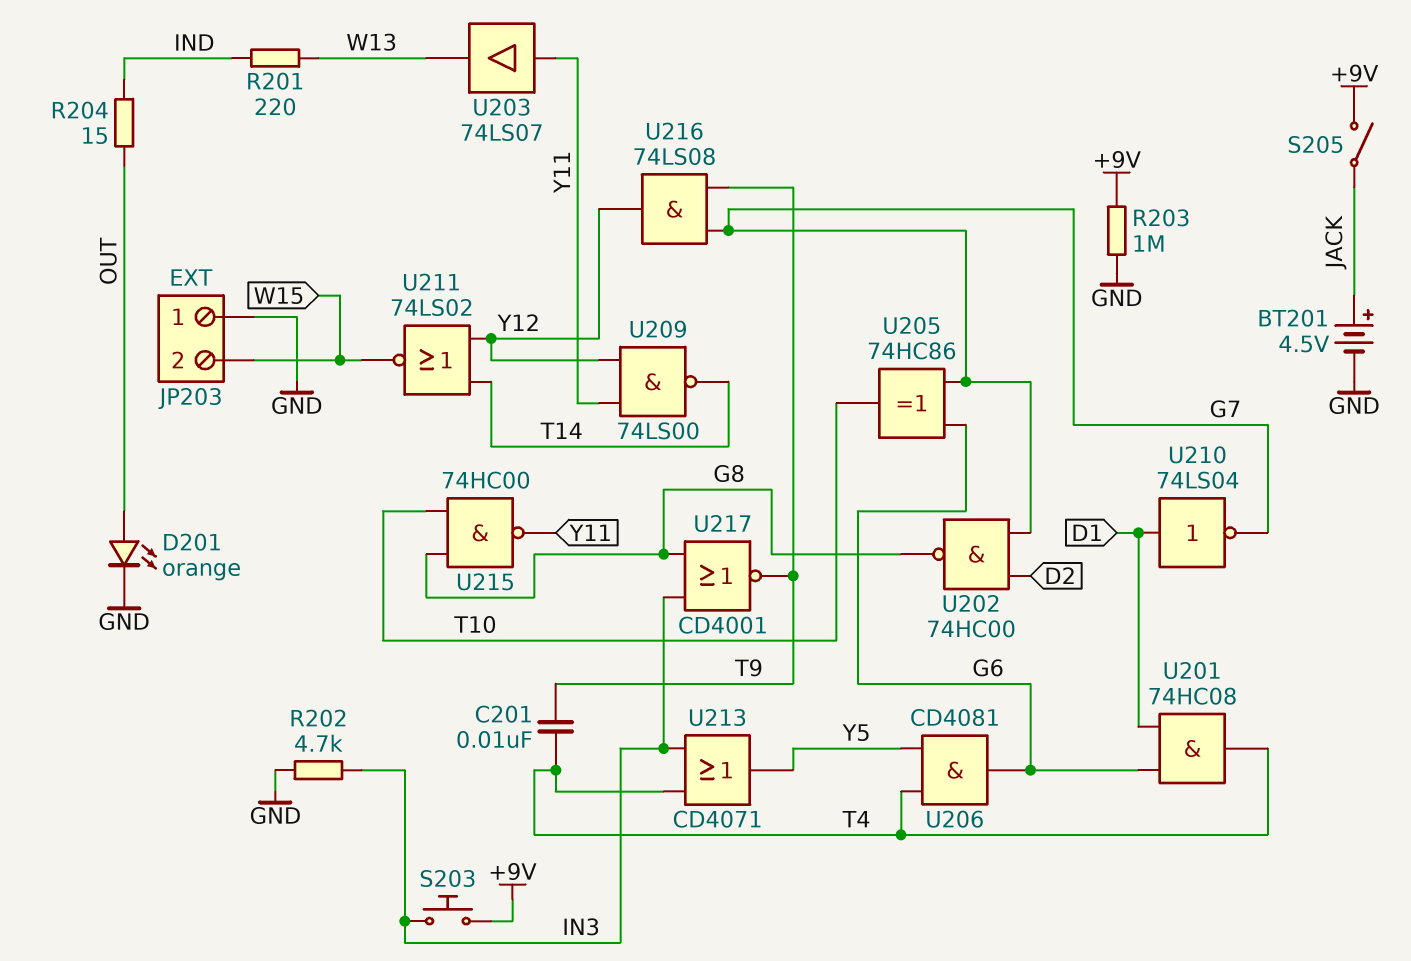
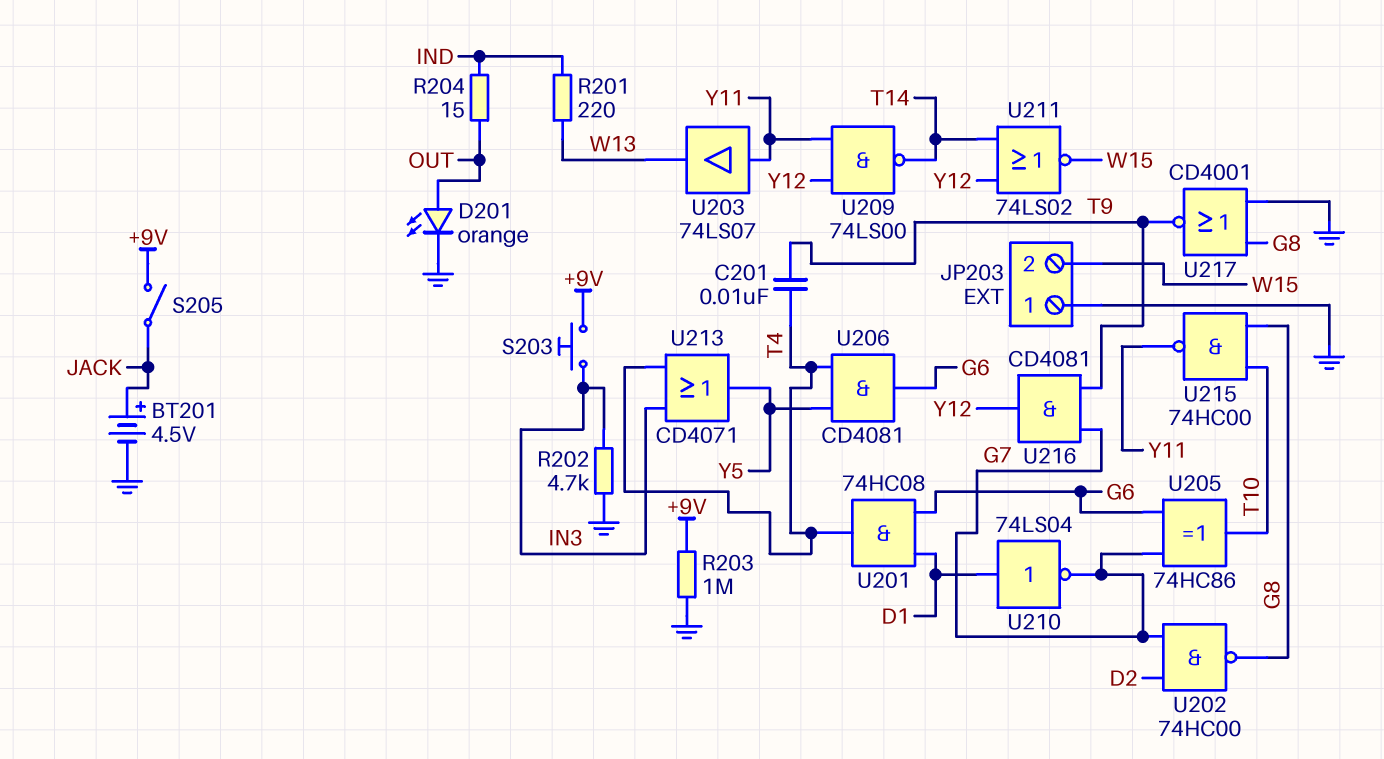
U216: AND 74LS08 (in G7, in T9, out Y12) -> AND CD4081 (in G7, in T9, out Y12)
U217: NOR CD4001 (in G8, in IN3, out T9) -> NOR CD4001 (in G8, in GND, out T9)

